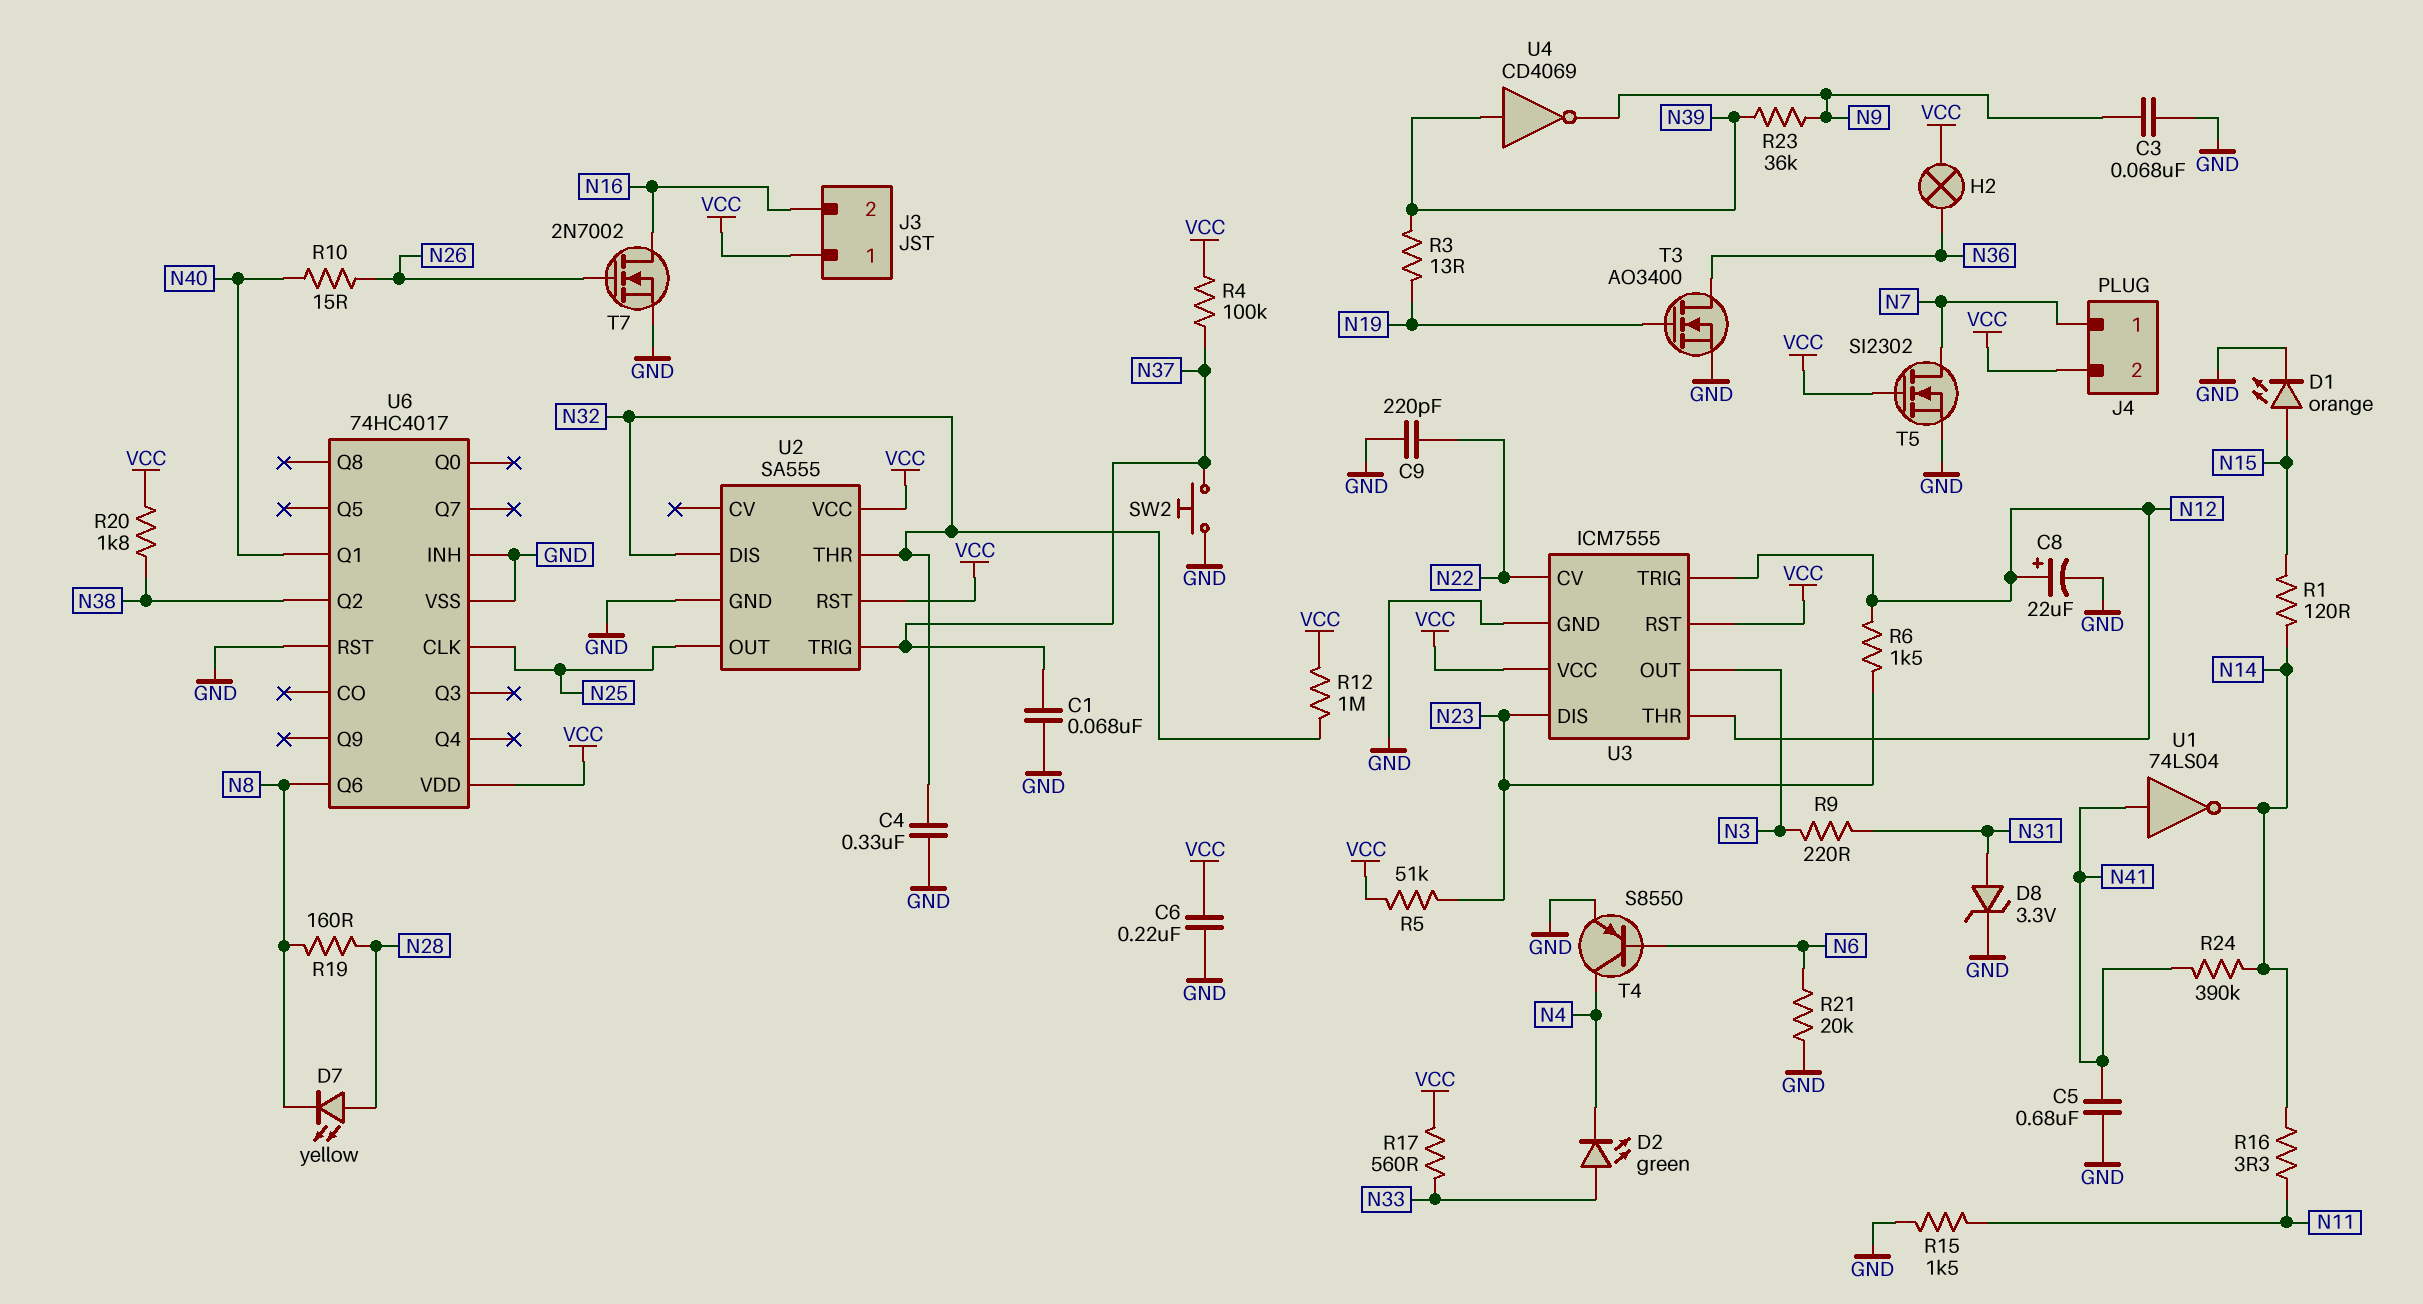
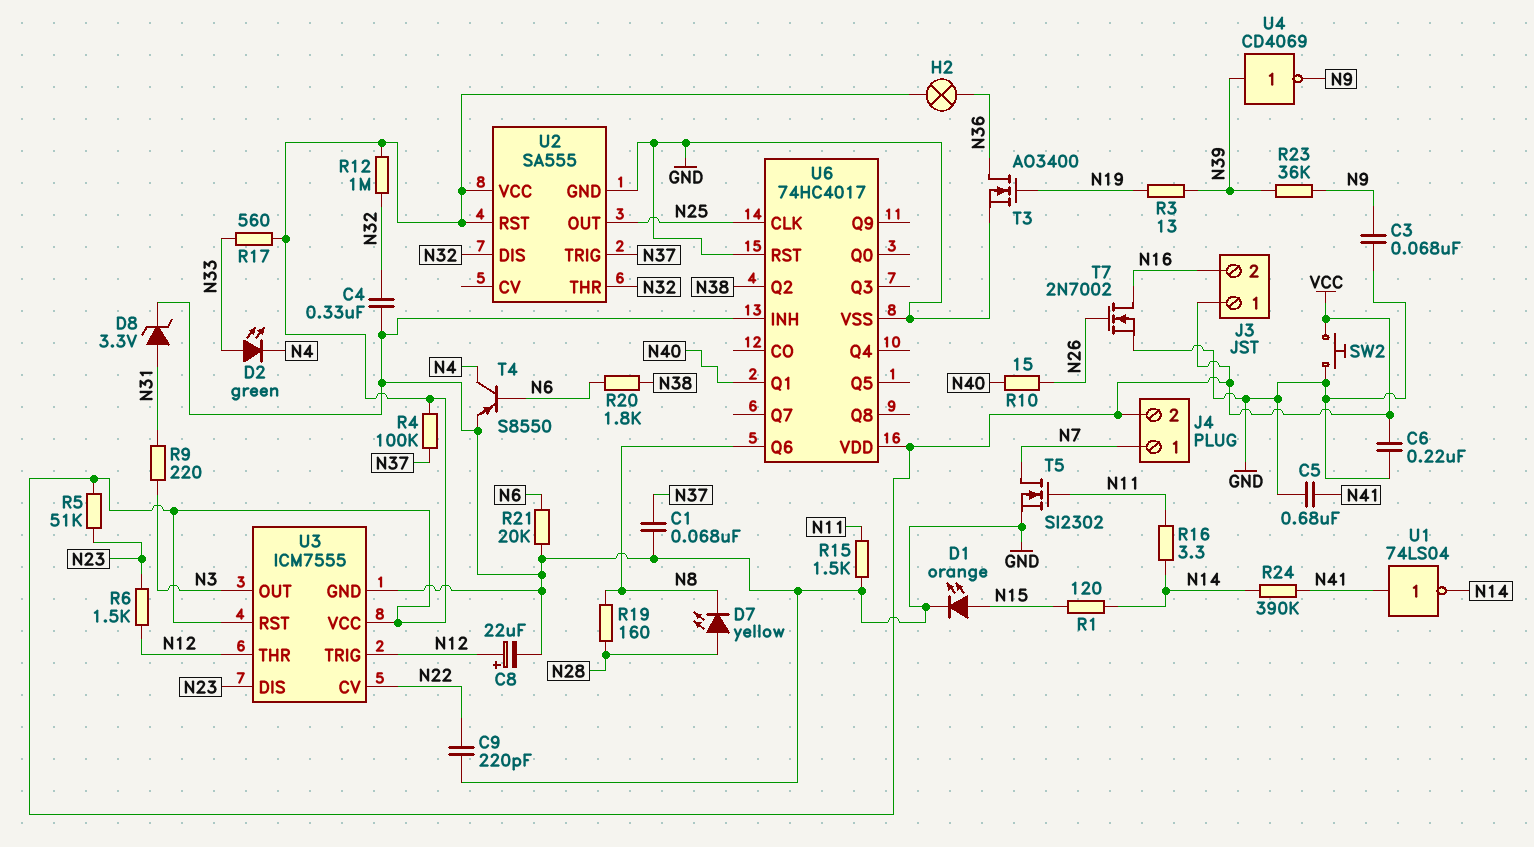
R20: 1.8k (N38, VCC) -> 1.8k (N6, N38)
SW2: button (GND, N37) -> button (GND, VCC)
T5: NMOS SI2302 (G VCC, D N7, S GND) -> NMOS SI2302 (G N11, D N7, S GND)

